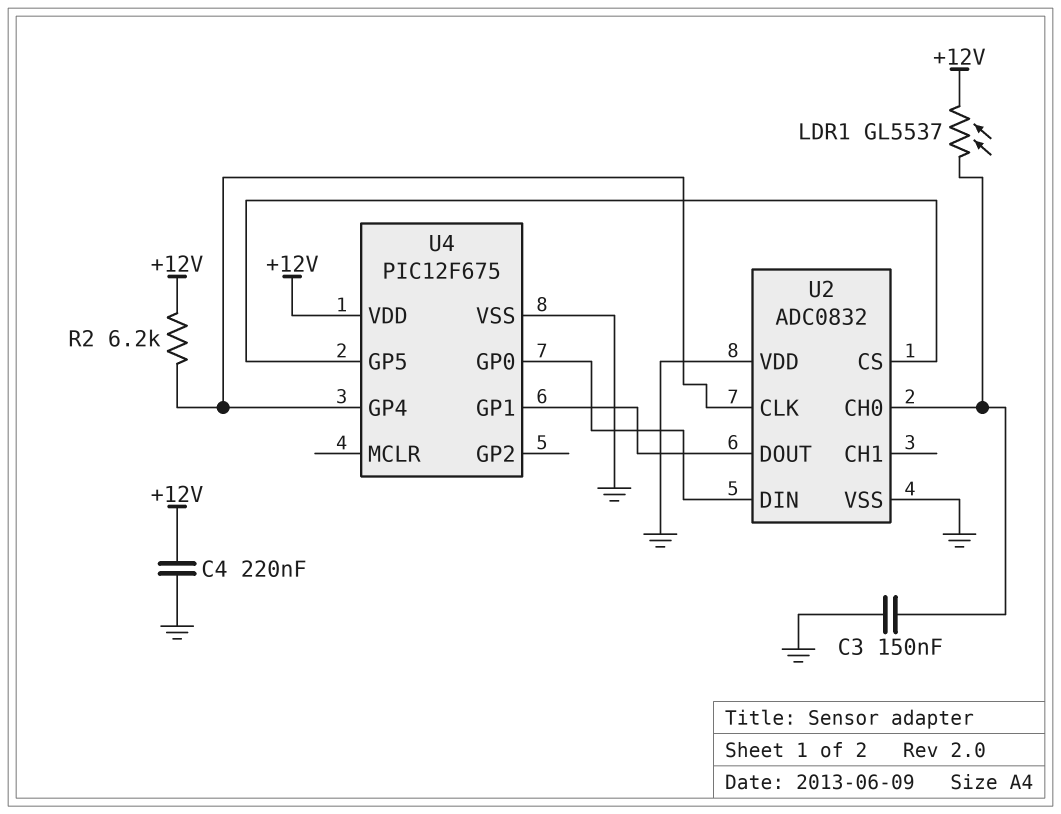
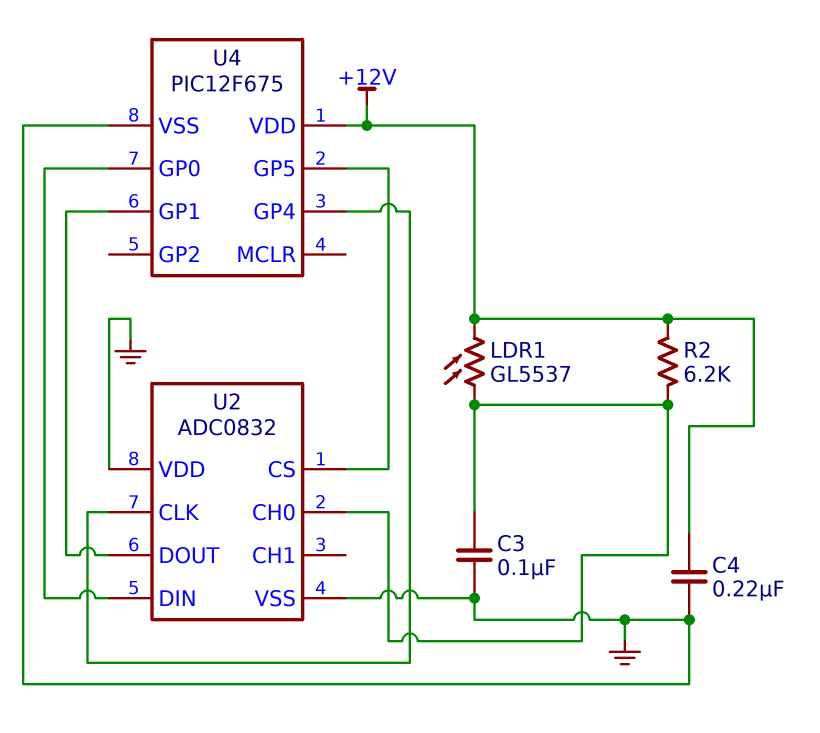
C3: 150nF (GND, U2/CH0) -> 100nF (GND, U2/CH0)
R2: 6.2k (+12V, U2/CLK) -> 6.2k (+12V, U2/CH0)

